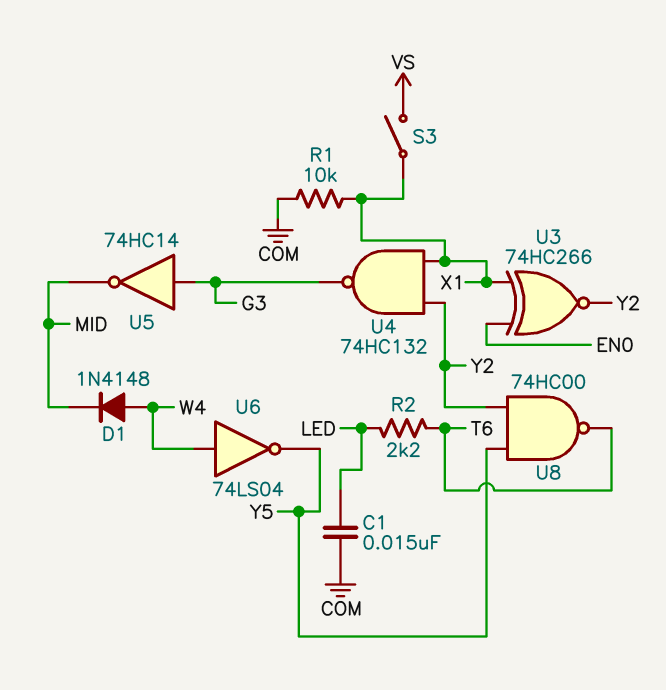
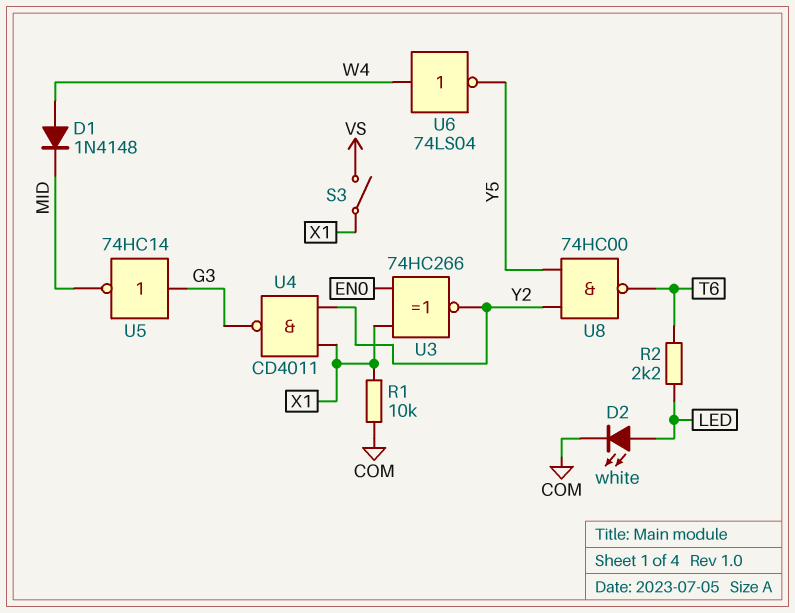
C1: 15nF (COM, LED) -> none
D2: none -> LED white (A LED, K COM)
U4: NAND 74HC132 (in X1, in Y2, out G3) -> NAND CD4011 (in X1, in Y2, out G3)

